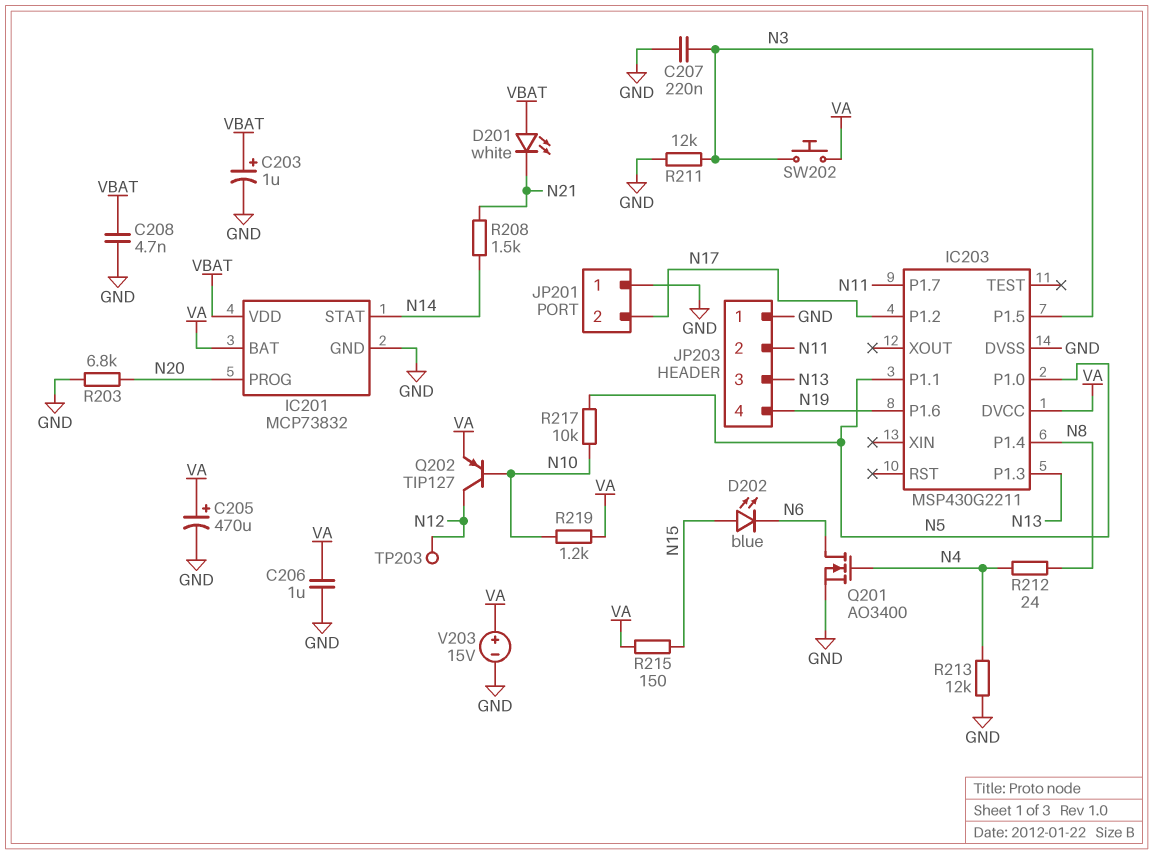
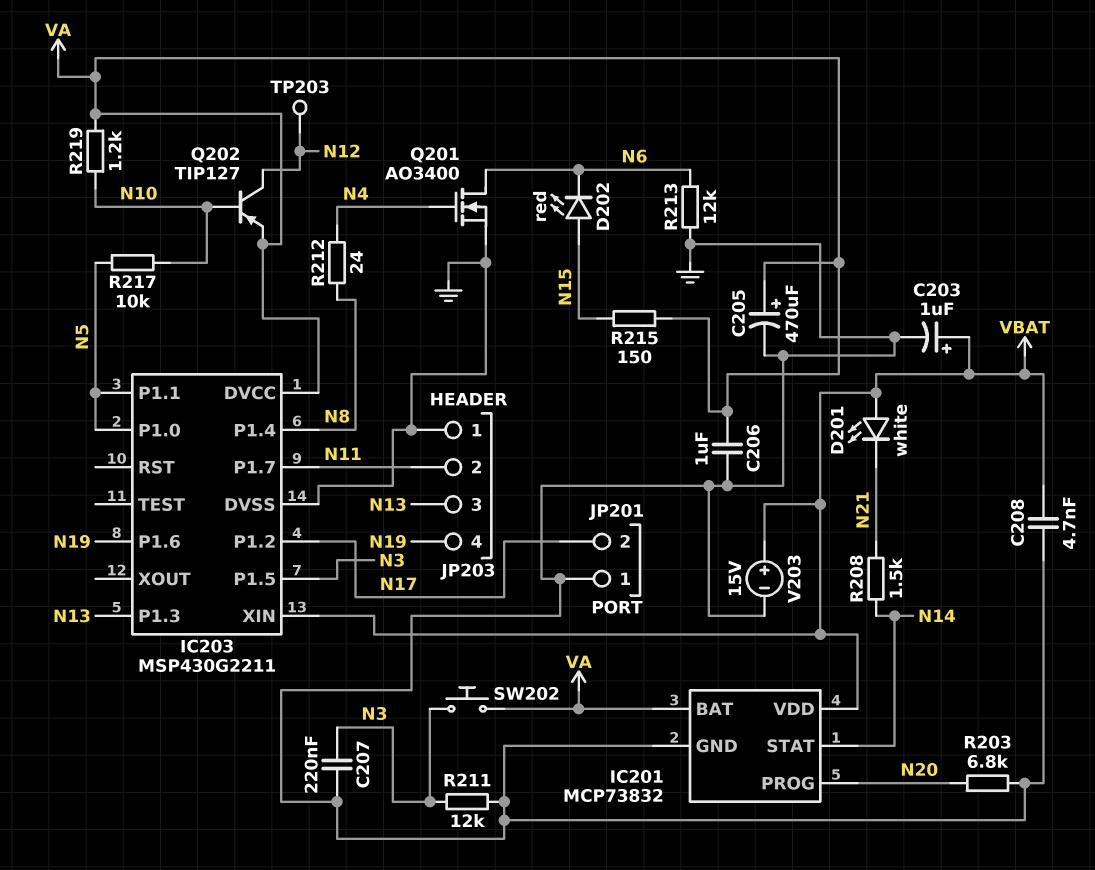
D202: LED blue (A N15, K N6) -> LED red (A N15, K N6)
IC203 pin XIN: none -> VBAT
R213: 12k (GND, N4) -> 12k (GND, N6)
V203: 15V (plus VA, minus GND) -> 15V (plus VBAT, minus GND)

